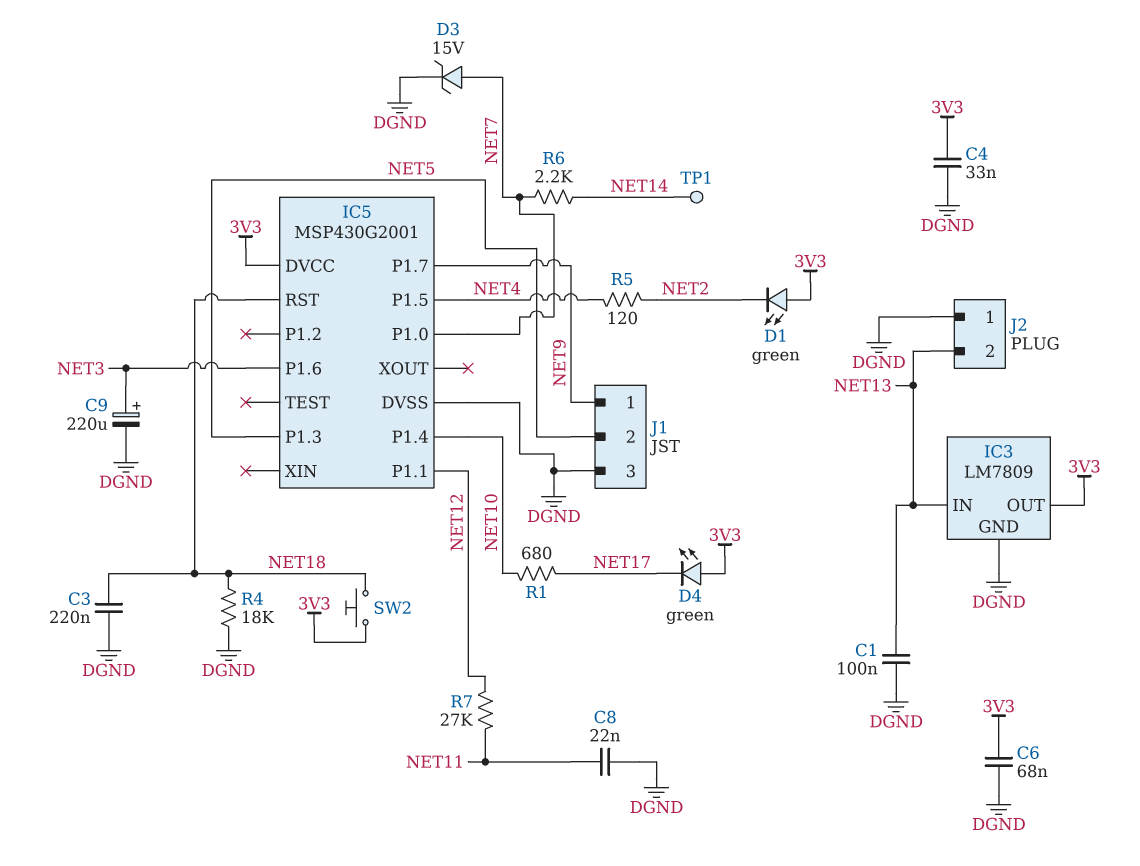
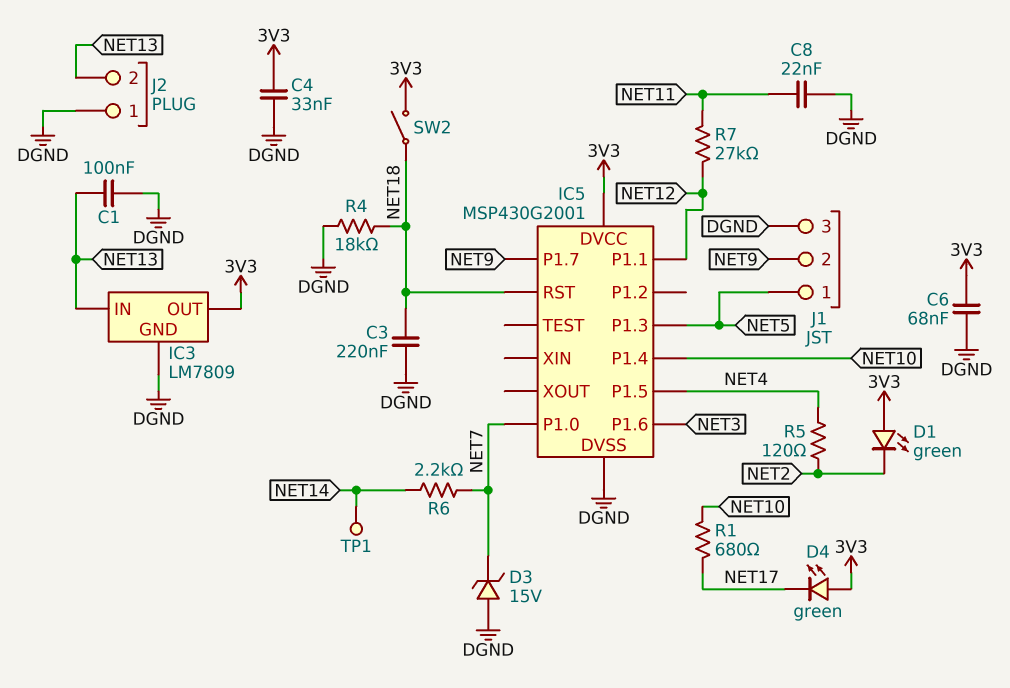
C9: 220uF (plus NET3, minus DGND) -> none
D3: zener 15V (A NET7, K DGND) -> zener 15V (A DGND, K NET7)
J1 pin 1: NET9 -> NET5
J1 pin 2: NET5 -> NET9
SW2: button (3V3, NET18) -> switch (3V3, NET18)

